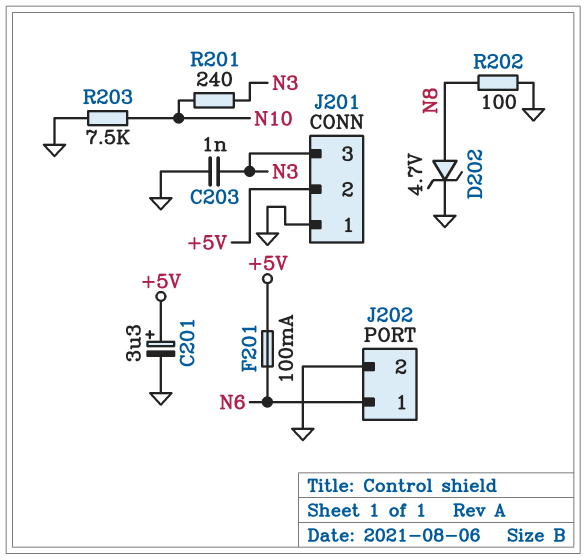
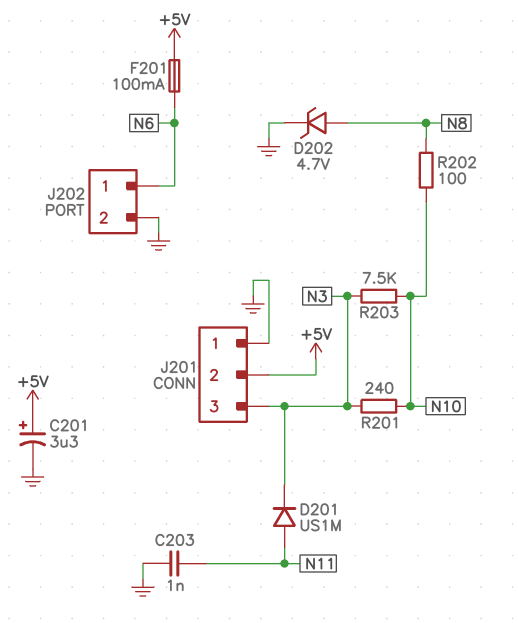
C203: 1nF (GND, N3) -> 1nF (GND, N11)
D201: none -> diode US1M (A N11, K N3)
R202: 100 (GND, N8) -> 100 (N8, N10)
R203: 7.5k (GND, N10) -> 7.5k (N3, N10)

